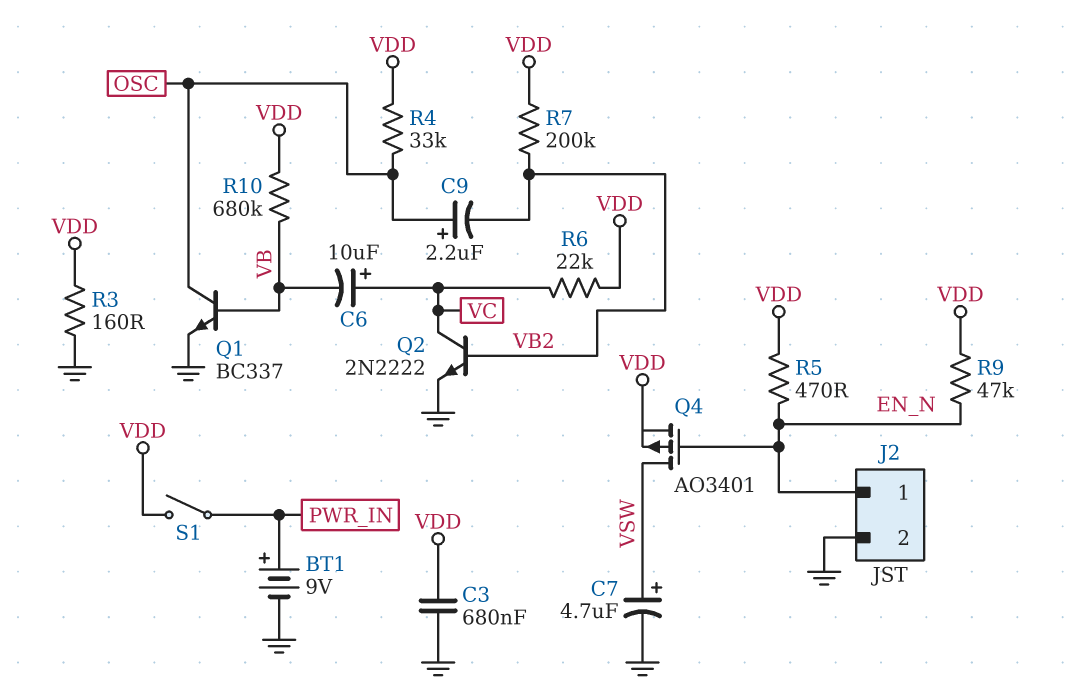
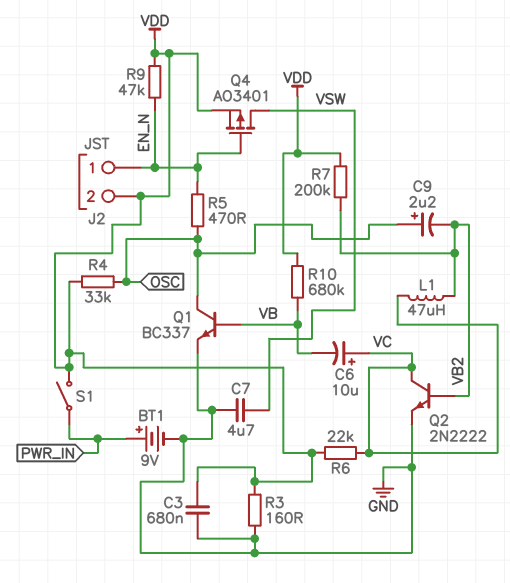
C7: 4.7uF (plus VSW, minus GND) -> 4.7uF (GND, VSW)
J2 pin 2: GND -> VDD
L1: none -> 47uH (VB2, VC)
R5: 470 (EN_N, VDD) -> 470 (EN_N, OSC)

